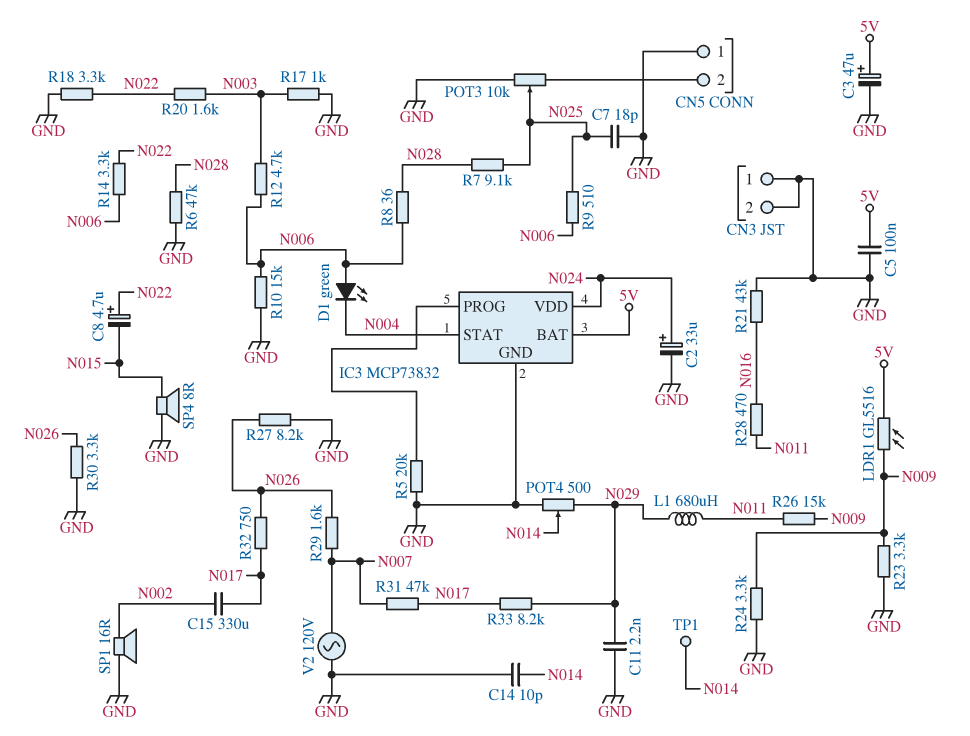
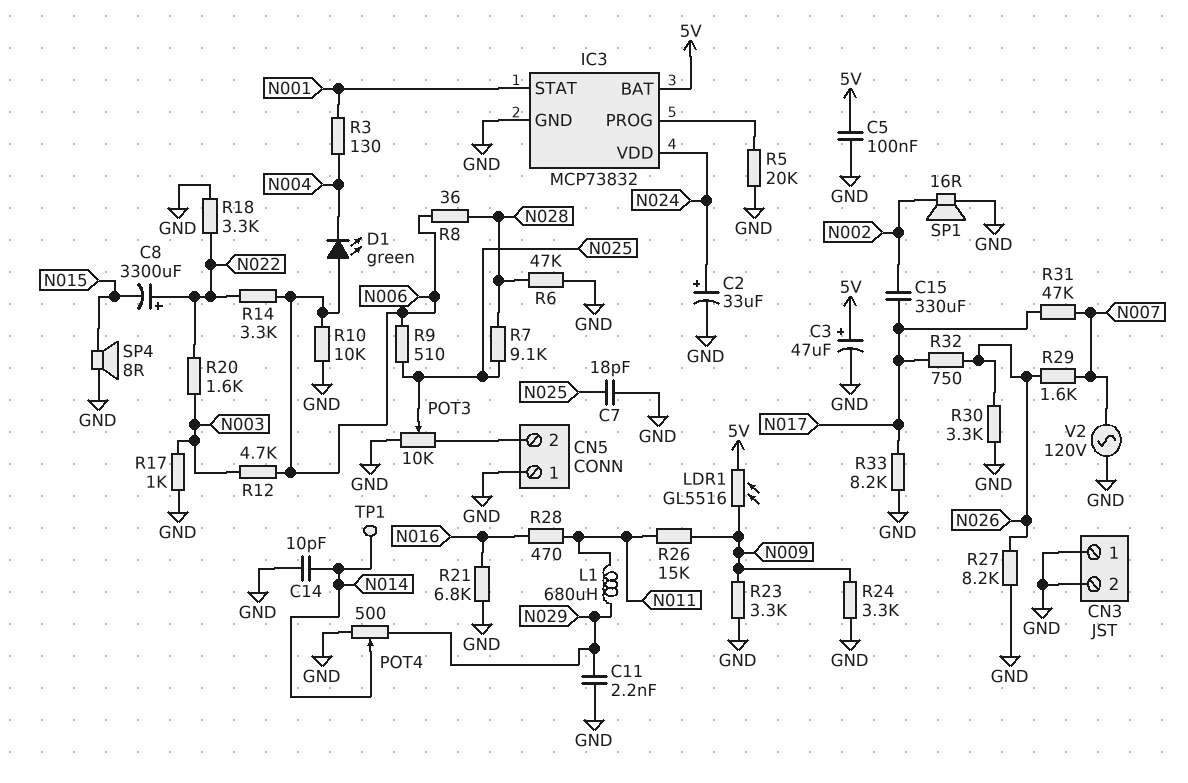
C8: 4.7uF (plus N022, minus N015) -> 3300uF (plus N022, minus N015)
IC3 pin STAT: N004 -> N001
R3: none -> 130 (N001, N004)
R10: 15k (GND, N006) -> 10k (GND, N006)
R21: 43k (GND, N016) -> 6.8k (GND, N016)
R33: 8.2k (N017, N029) -> 8.2k (GND, N017)

